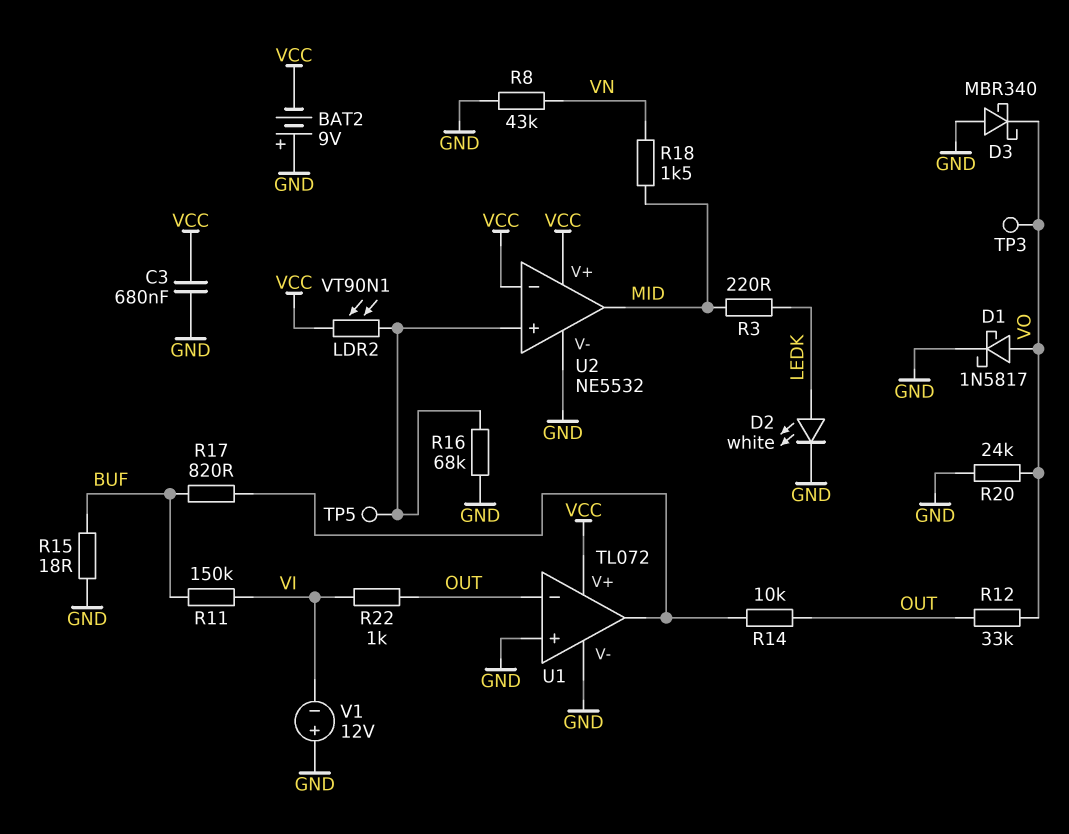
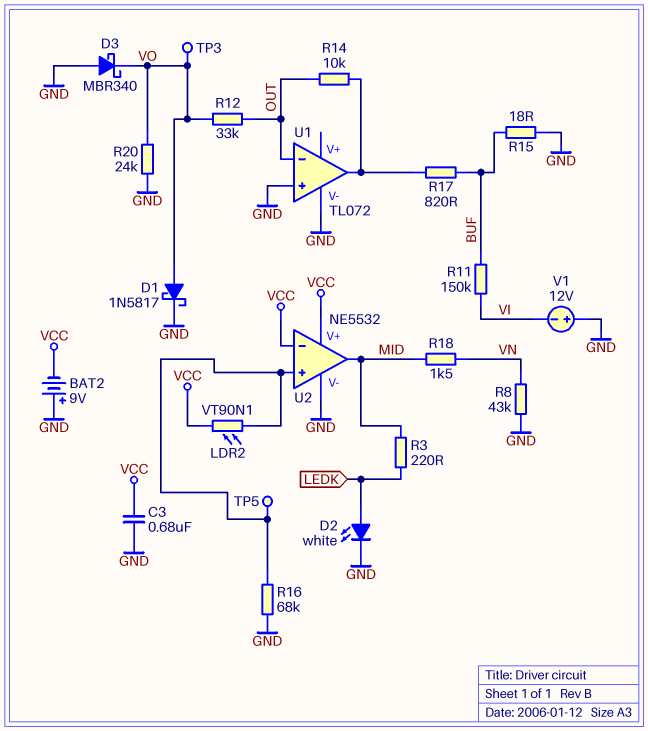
R22: 1k (OUT, VI) -> none
U1 pin V+: VCC -> none

